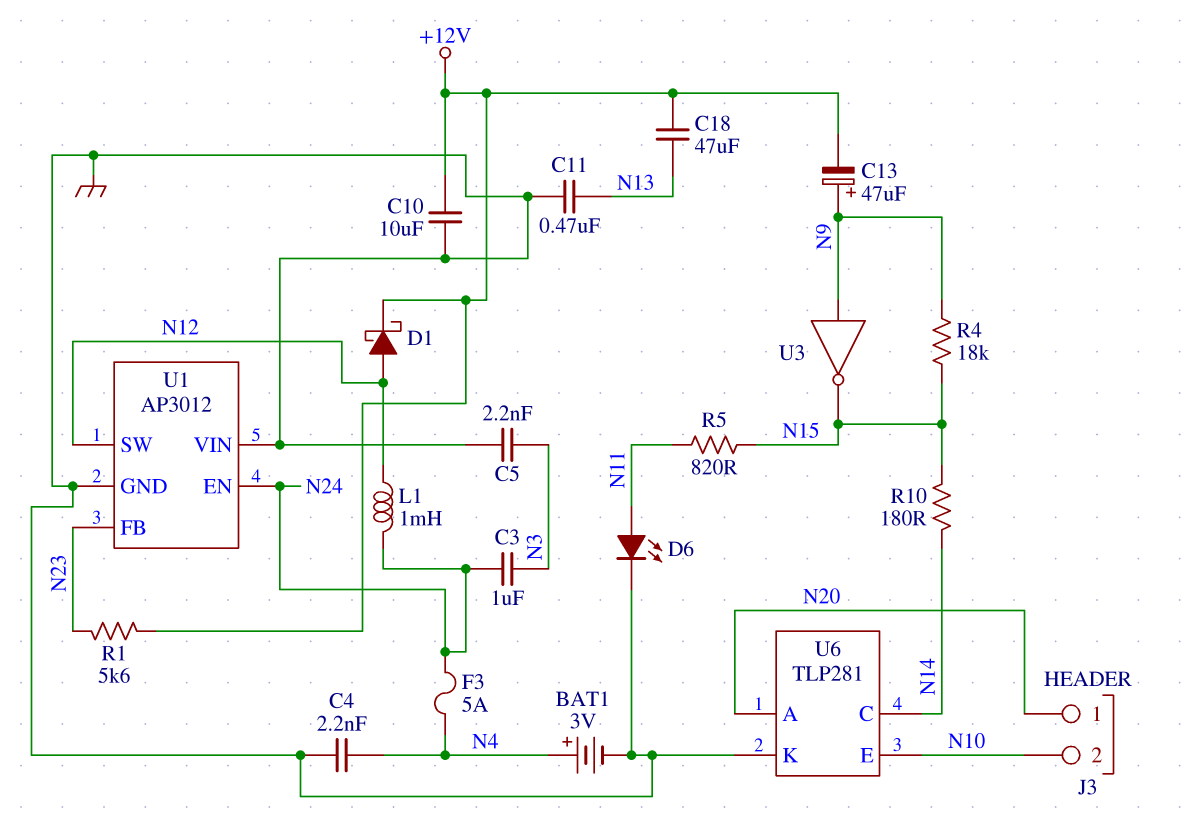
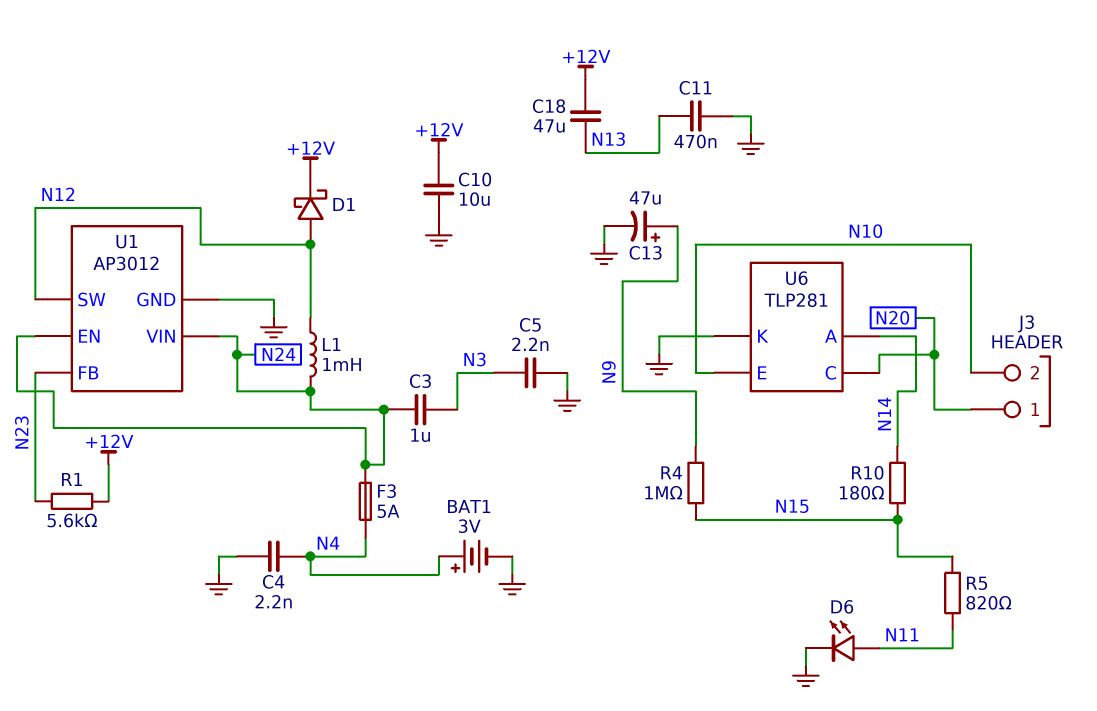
C13: 47uF (plus N9, minus +12V) -> 47uF (plus N9, minus GND)
R4: 18k (N9, N15) -> 1M (N9, N15)
U1 pin VIN: GND -> N24
U3: NOT (in N9, out N15) -> none
U6 pin A: N20 -> N14
U6 pin C: N14 -> N20

